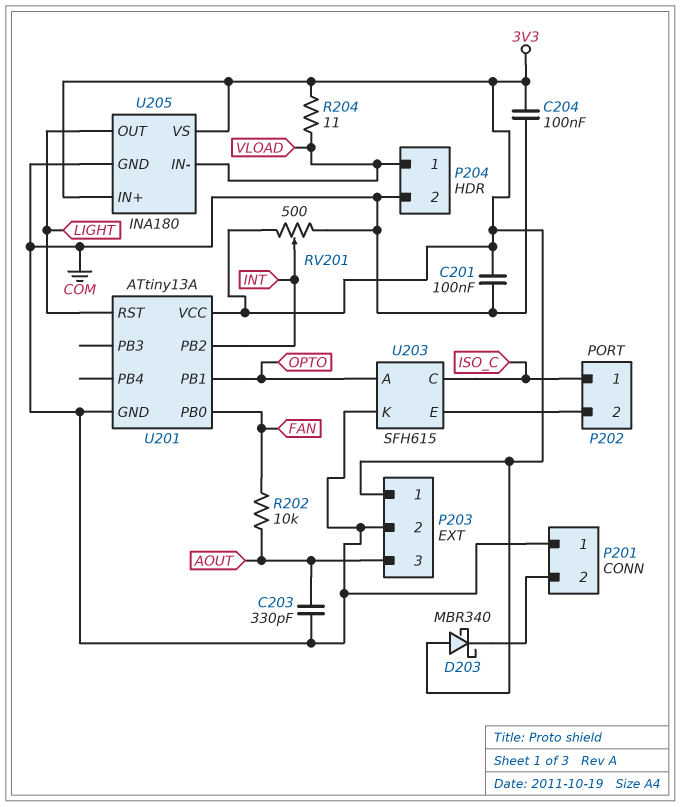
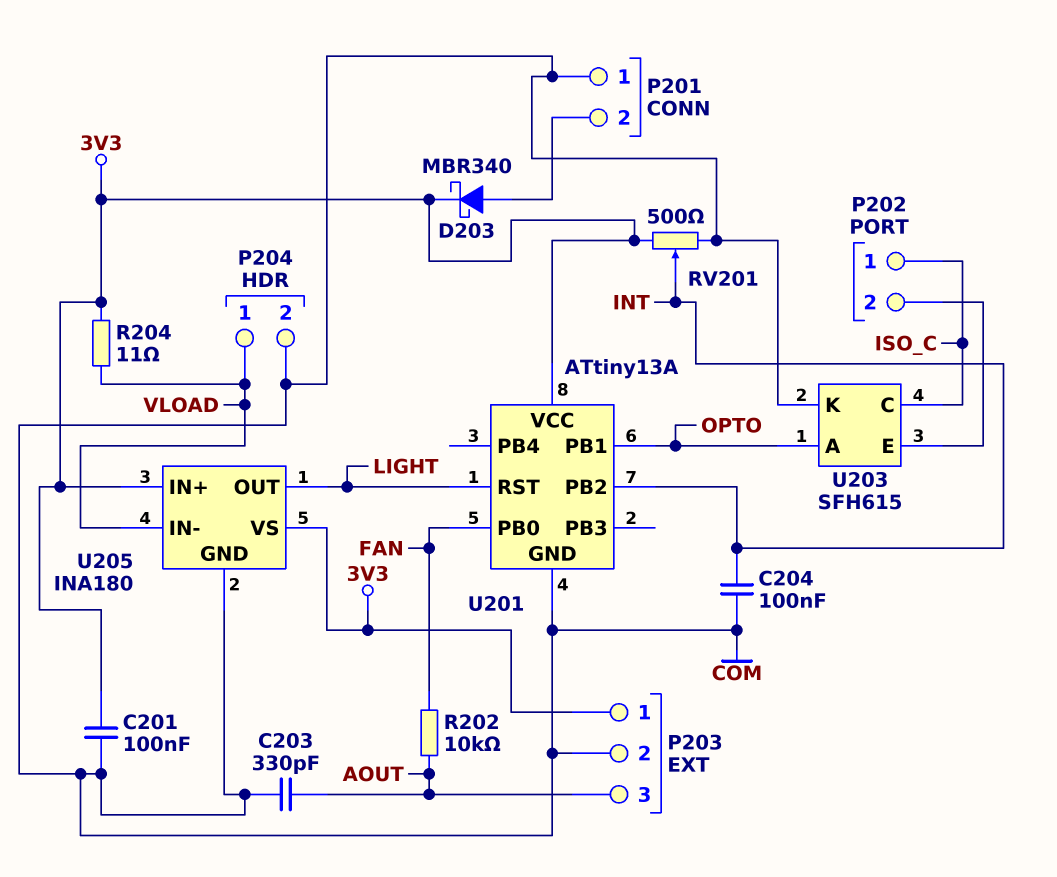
C204: 100nF (3V3, COM) -> 100nF (COM, INT)
D203: schottky MBR340 (A 3V3, K P201/2) -> schottky MBR340 (A P201/2, K 3V3)

